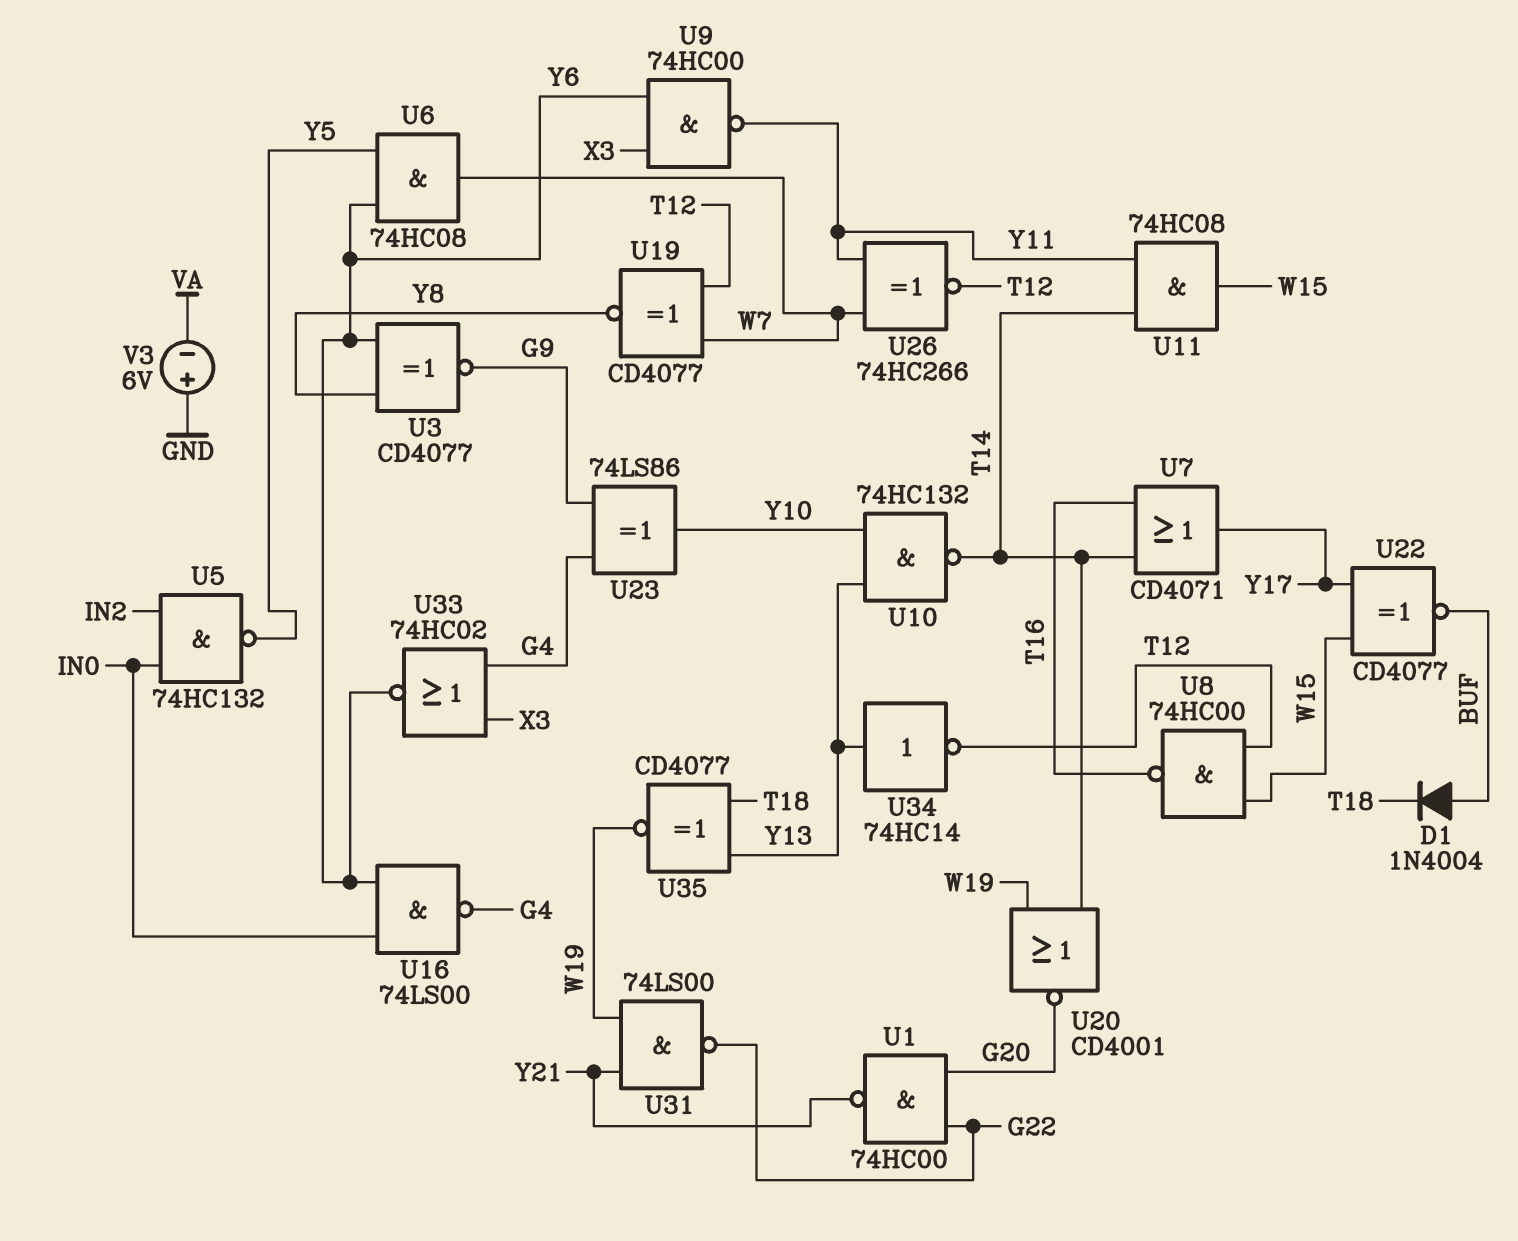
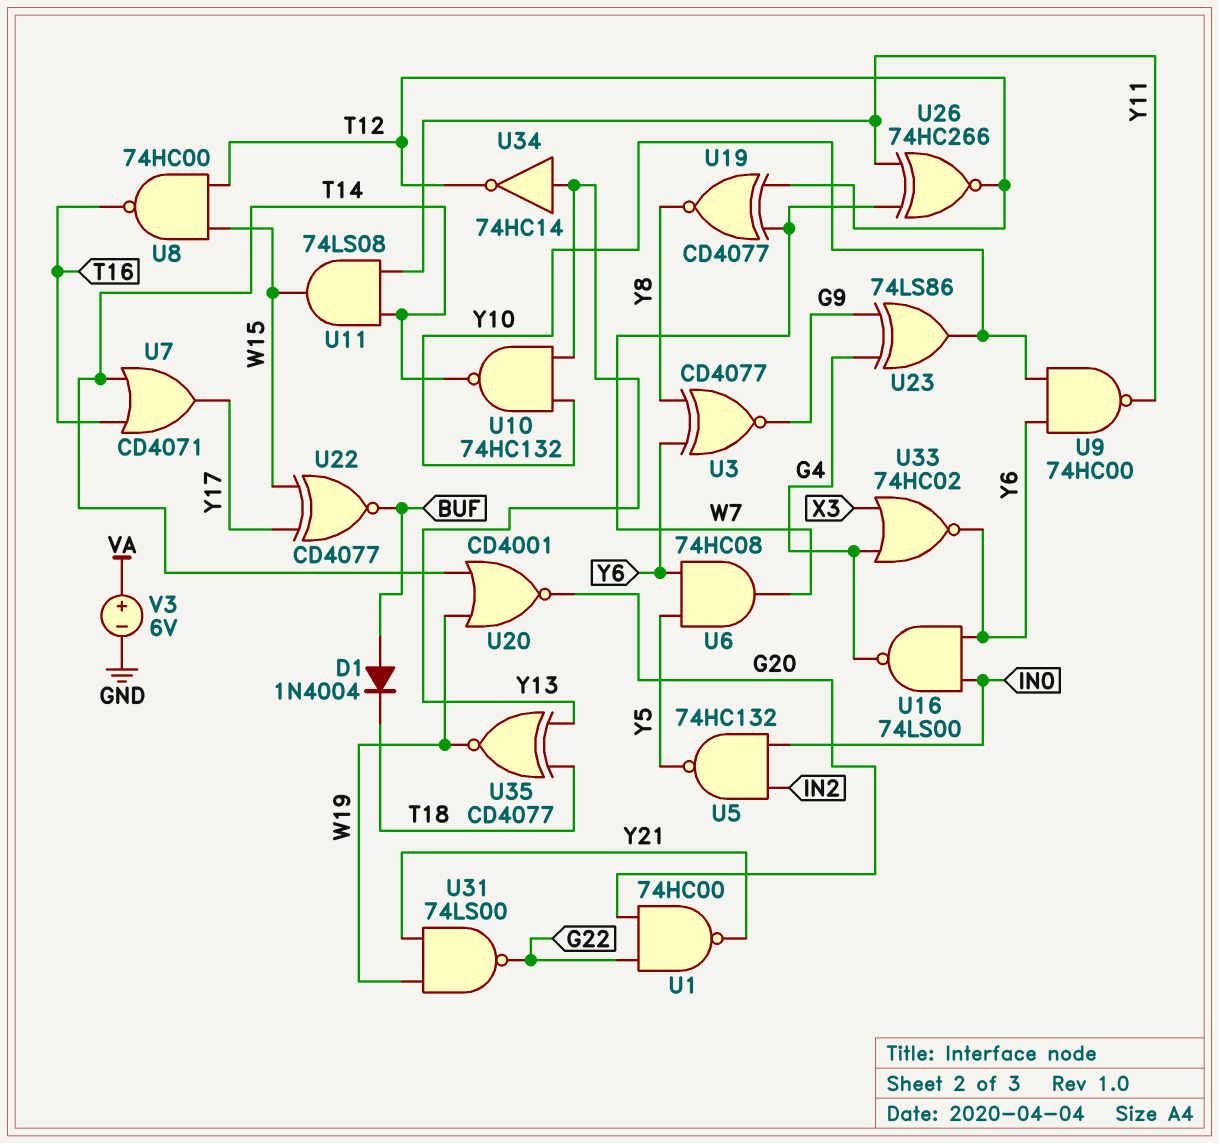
U9: NAND 74HC00 (in X3, in Y6, out Y11) -> NAND 74HC00 (in Y6, in Y10, out Y11)
U11: AND 74HC08 (in T14, in Y11, out W15) -> AND 74LS08 (in T14, in Y11, out W15)
V3: 6V (plus GND, minus VA) -> 6V (plus VA, minus GND)

